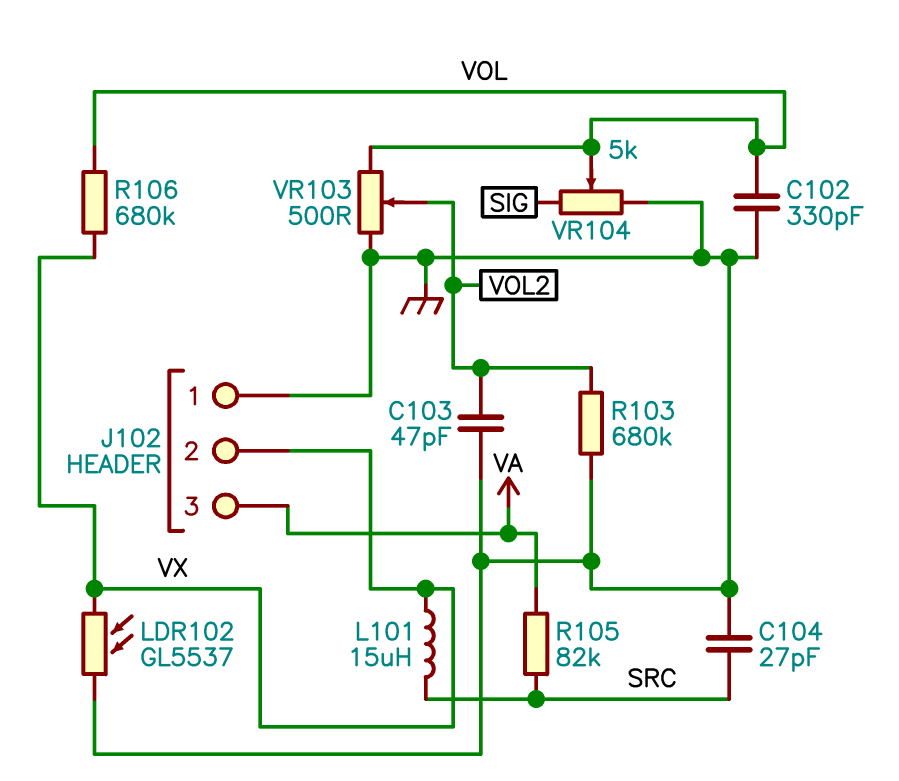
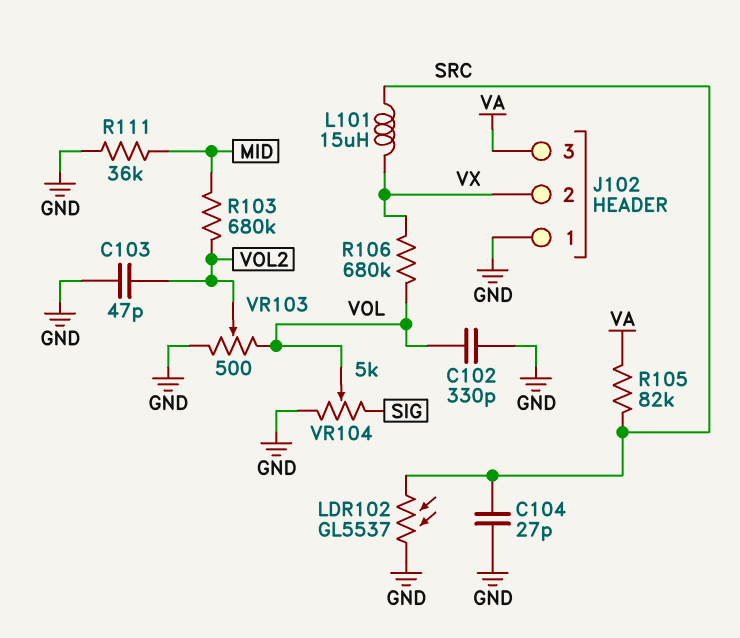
LDR102: GL5537 (GND, VX) -> GL5537 (GND, SRC)
R103: 680k (GND, VOL2) -> 680k (MID, VOL2)
R111: none -> 36k (GND, MID)

